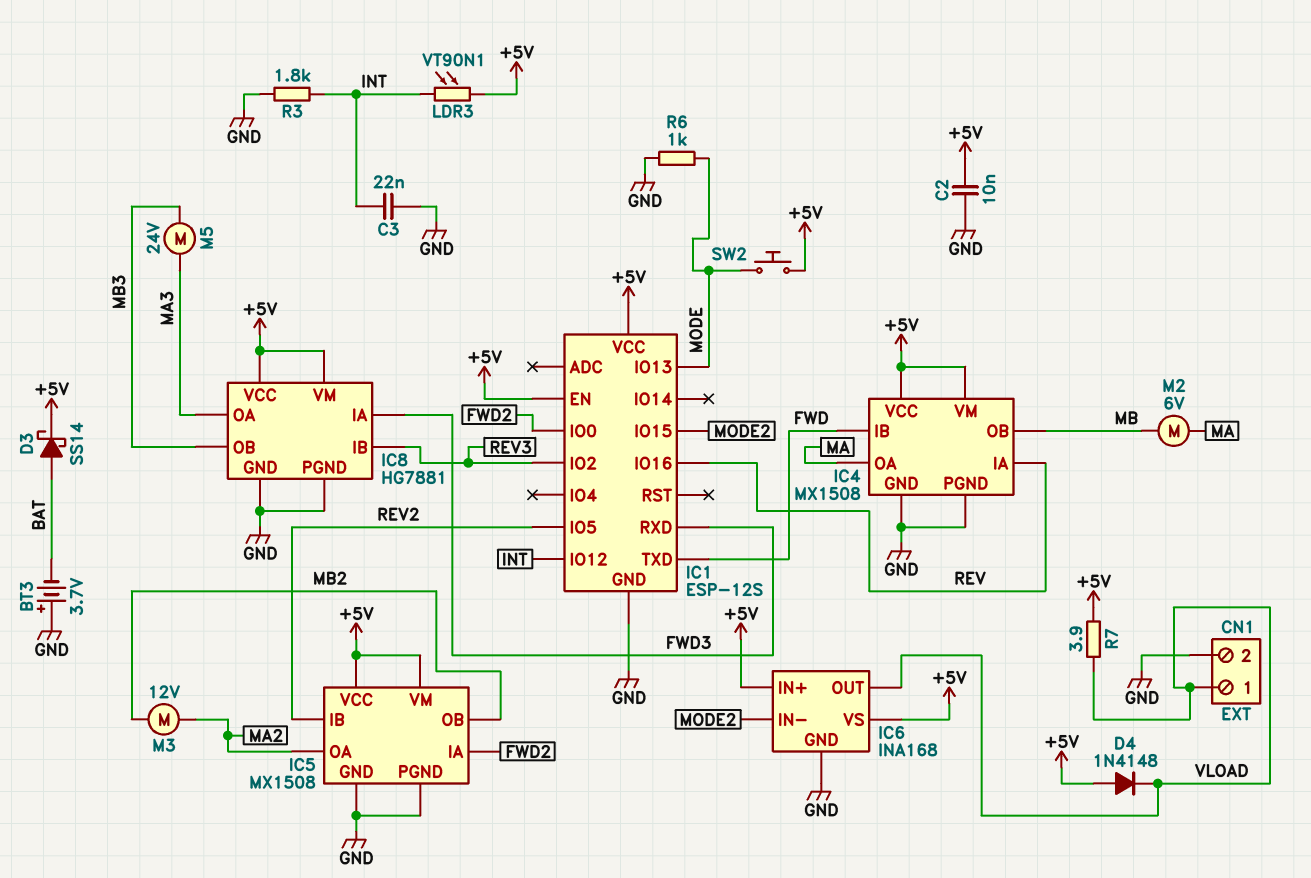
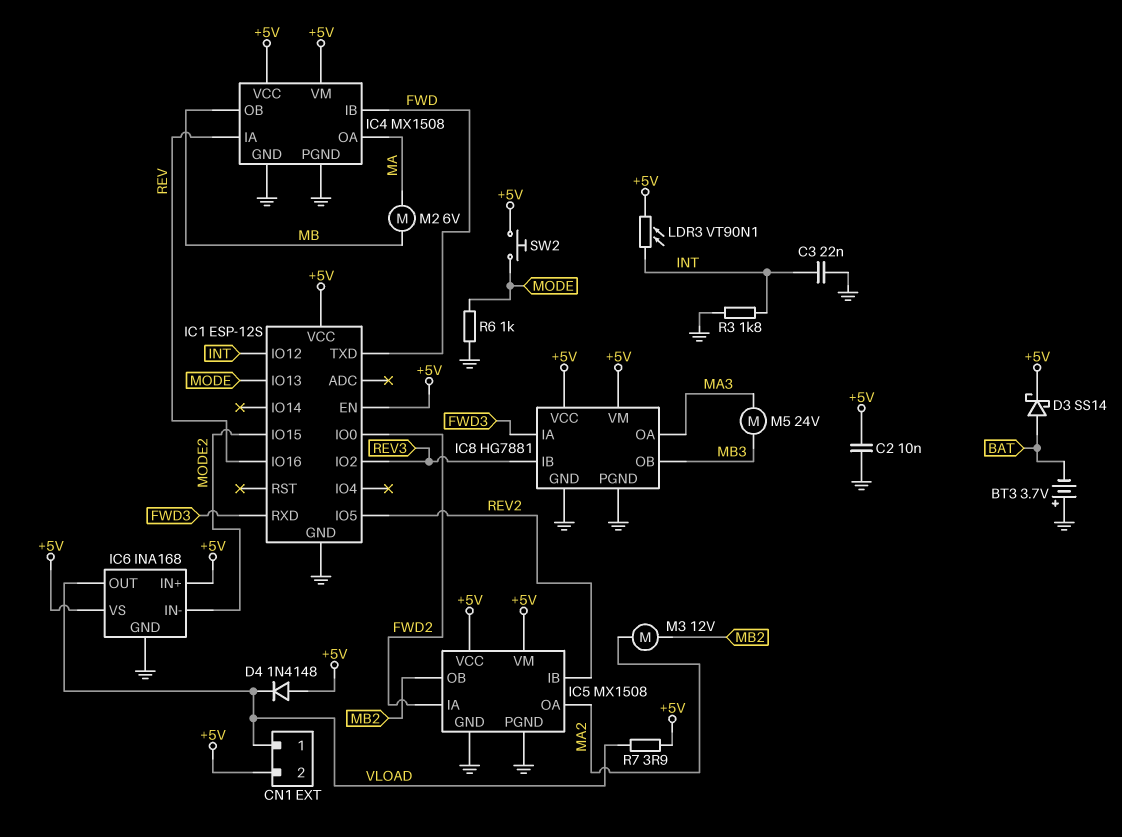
CN1 pin 2: GND -> +5V

